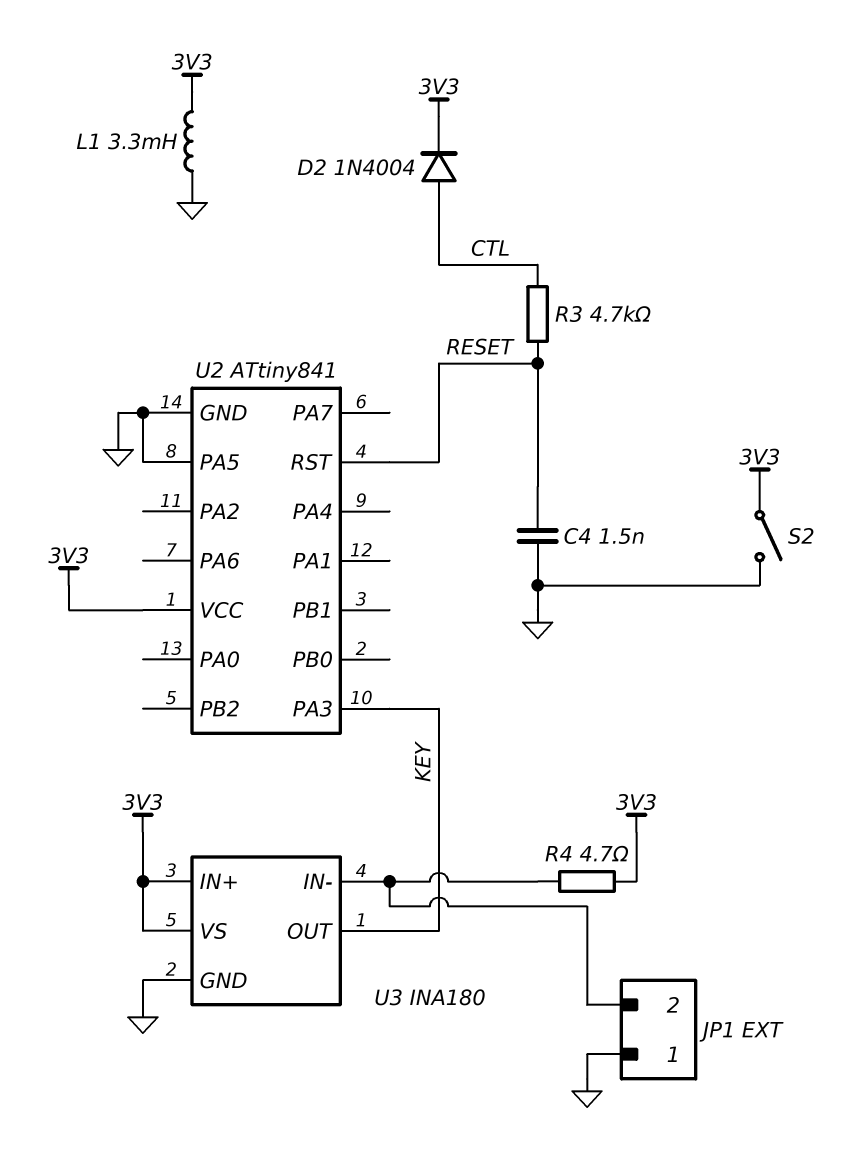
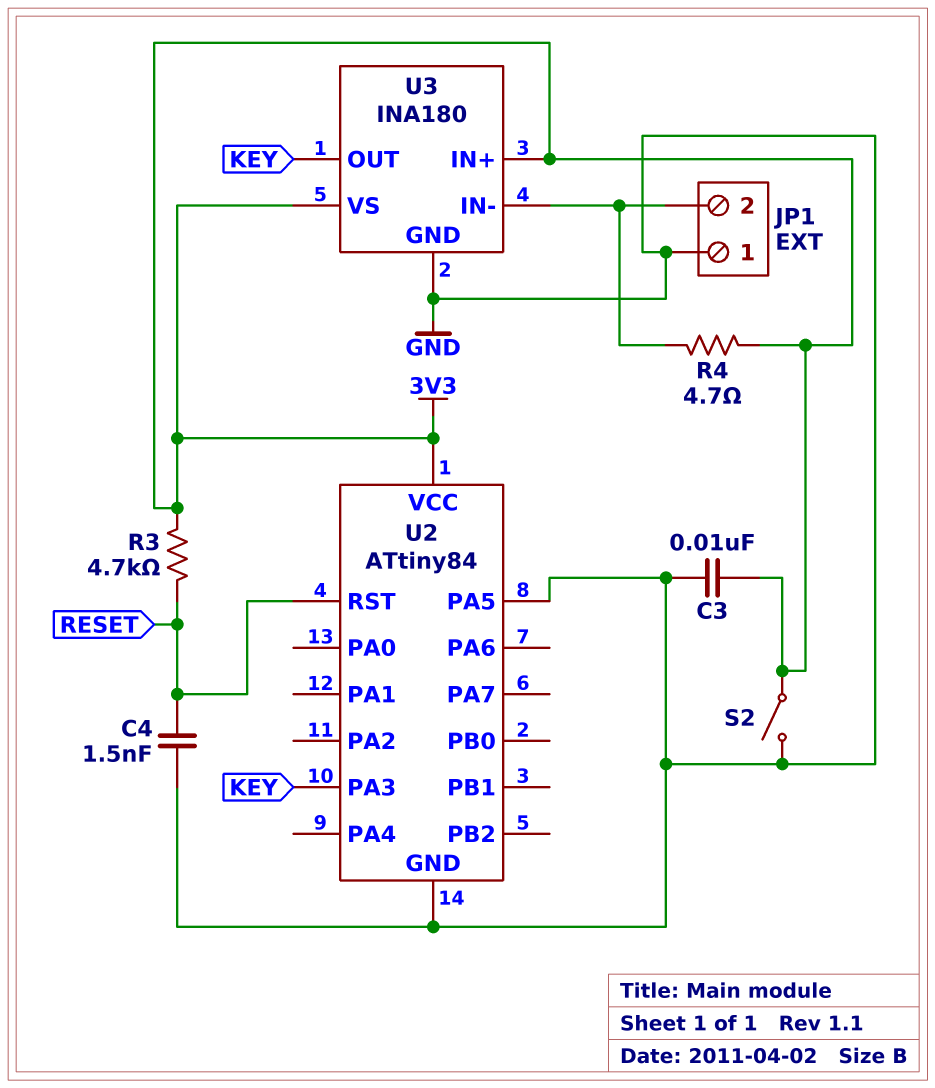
C3: none -> 10nF (3V3, GND)
D2: diode 1N4004 (A CTL, K 3V3) -> none
L1: 3.3mH (3V3, GND) -> none
R3: 4.7k (CTL, RESET) -> 4.7k (3V3, RESET)
U2: ATtiny841 -> ATtiny84

